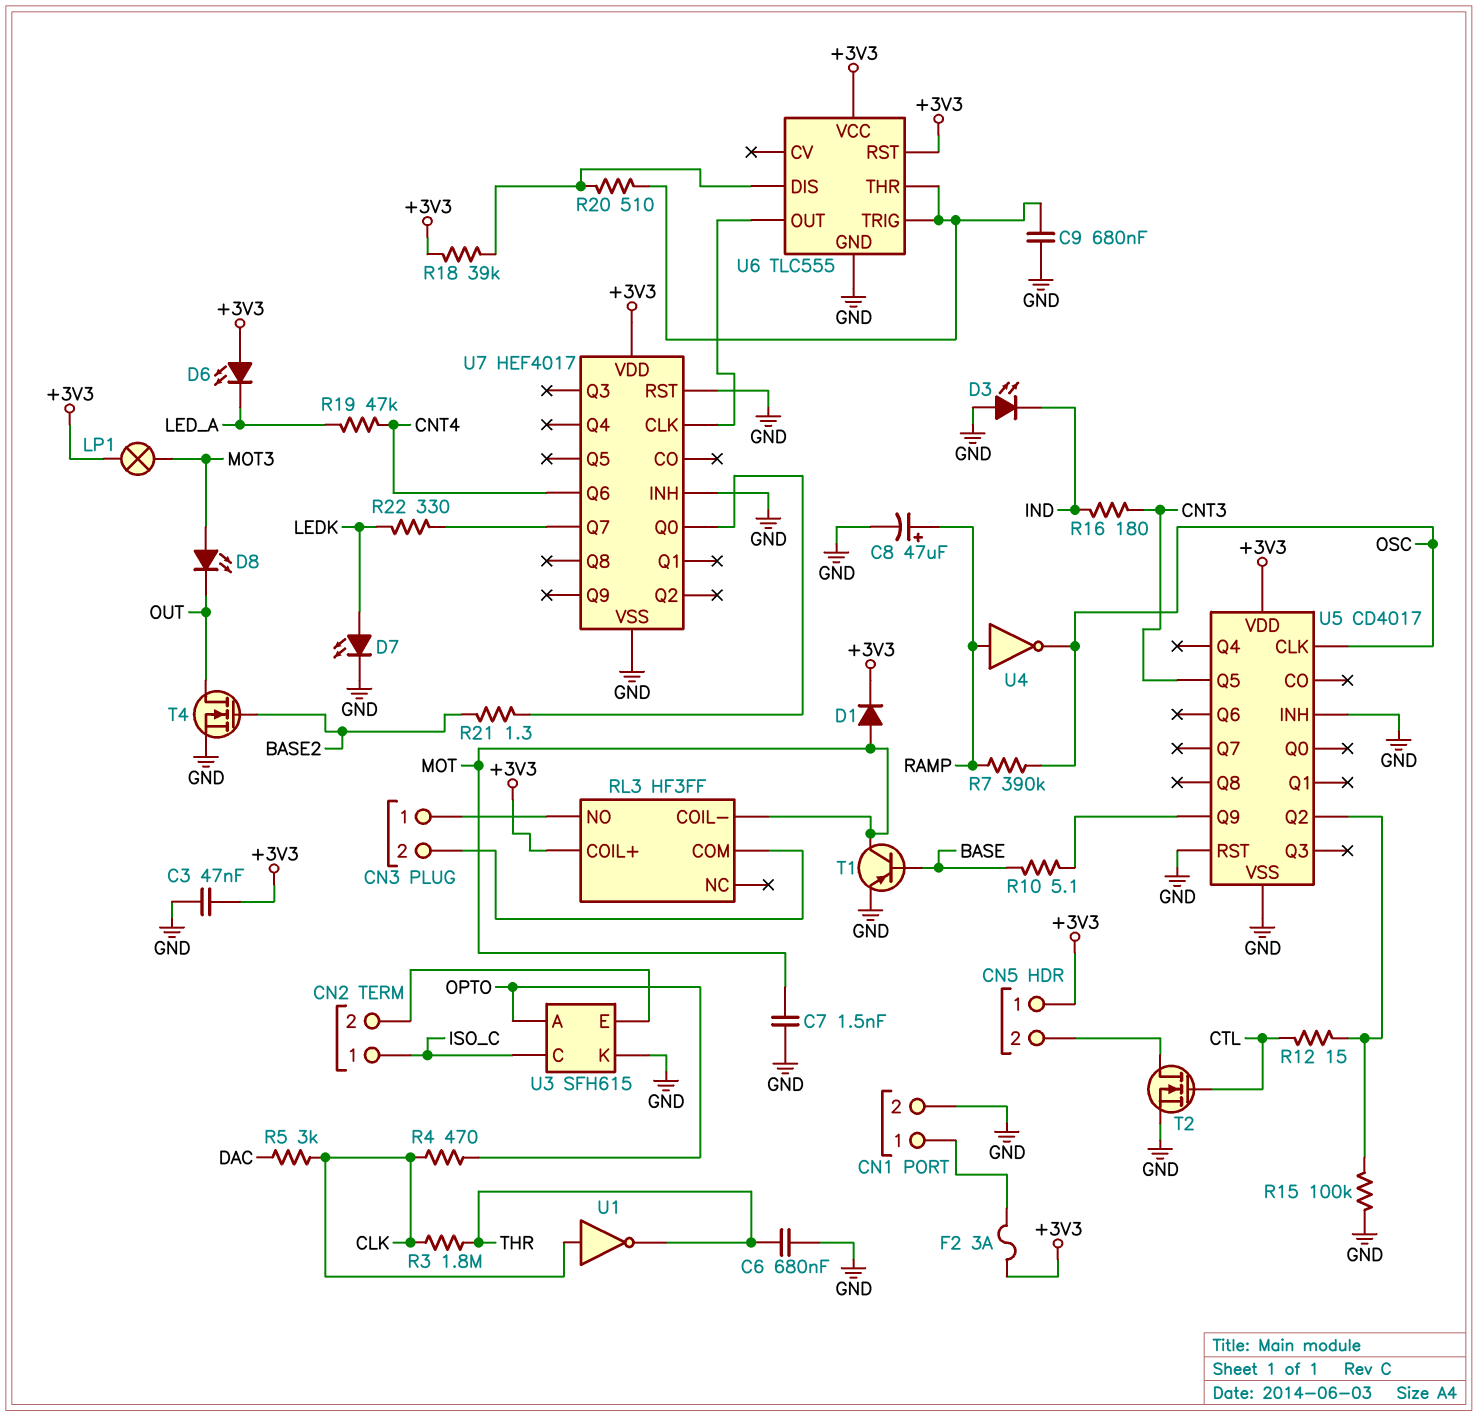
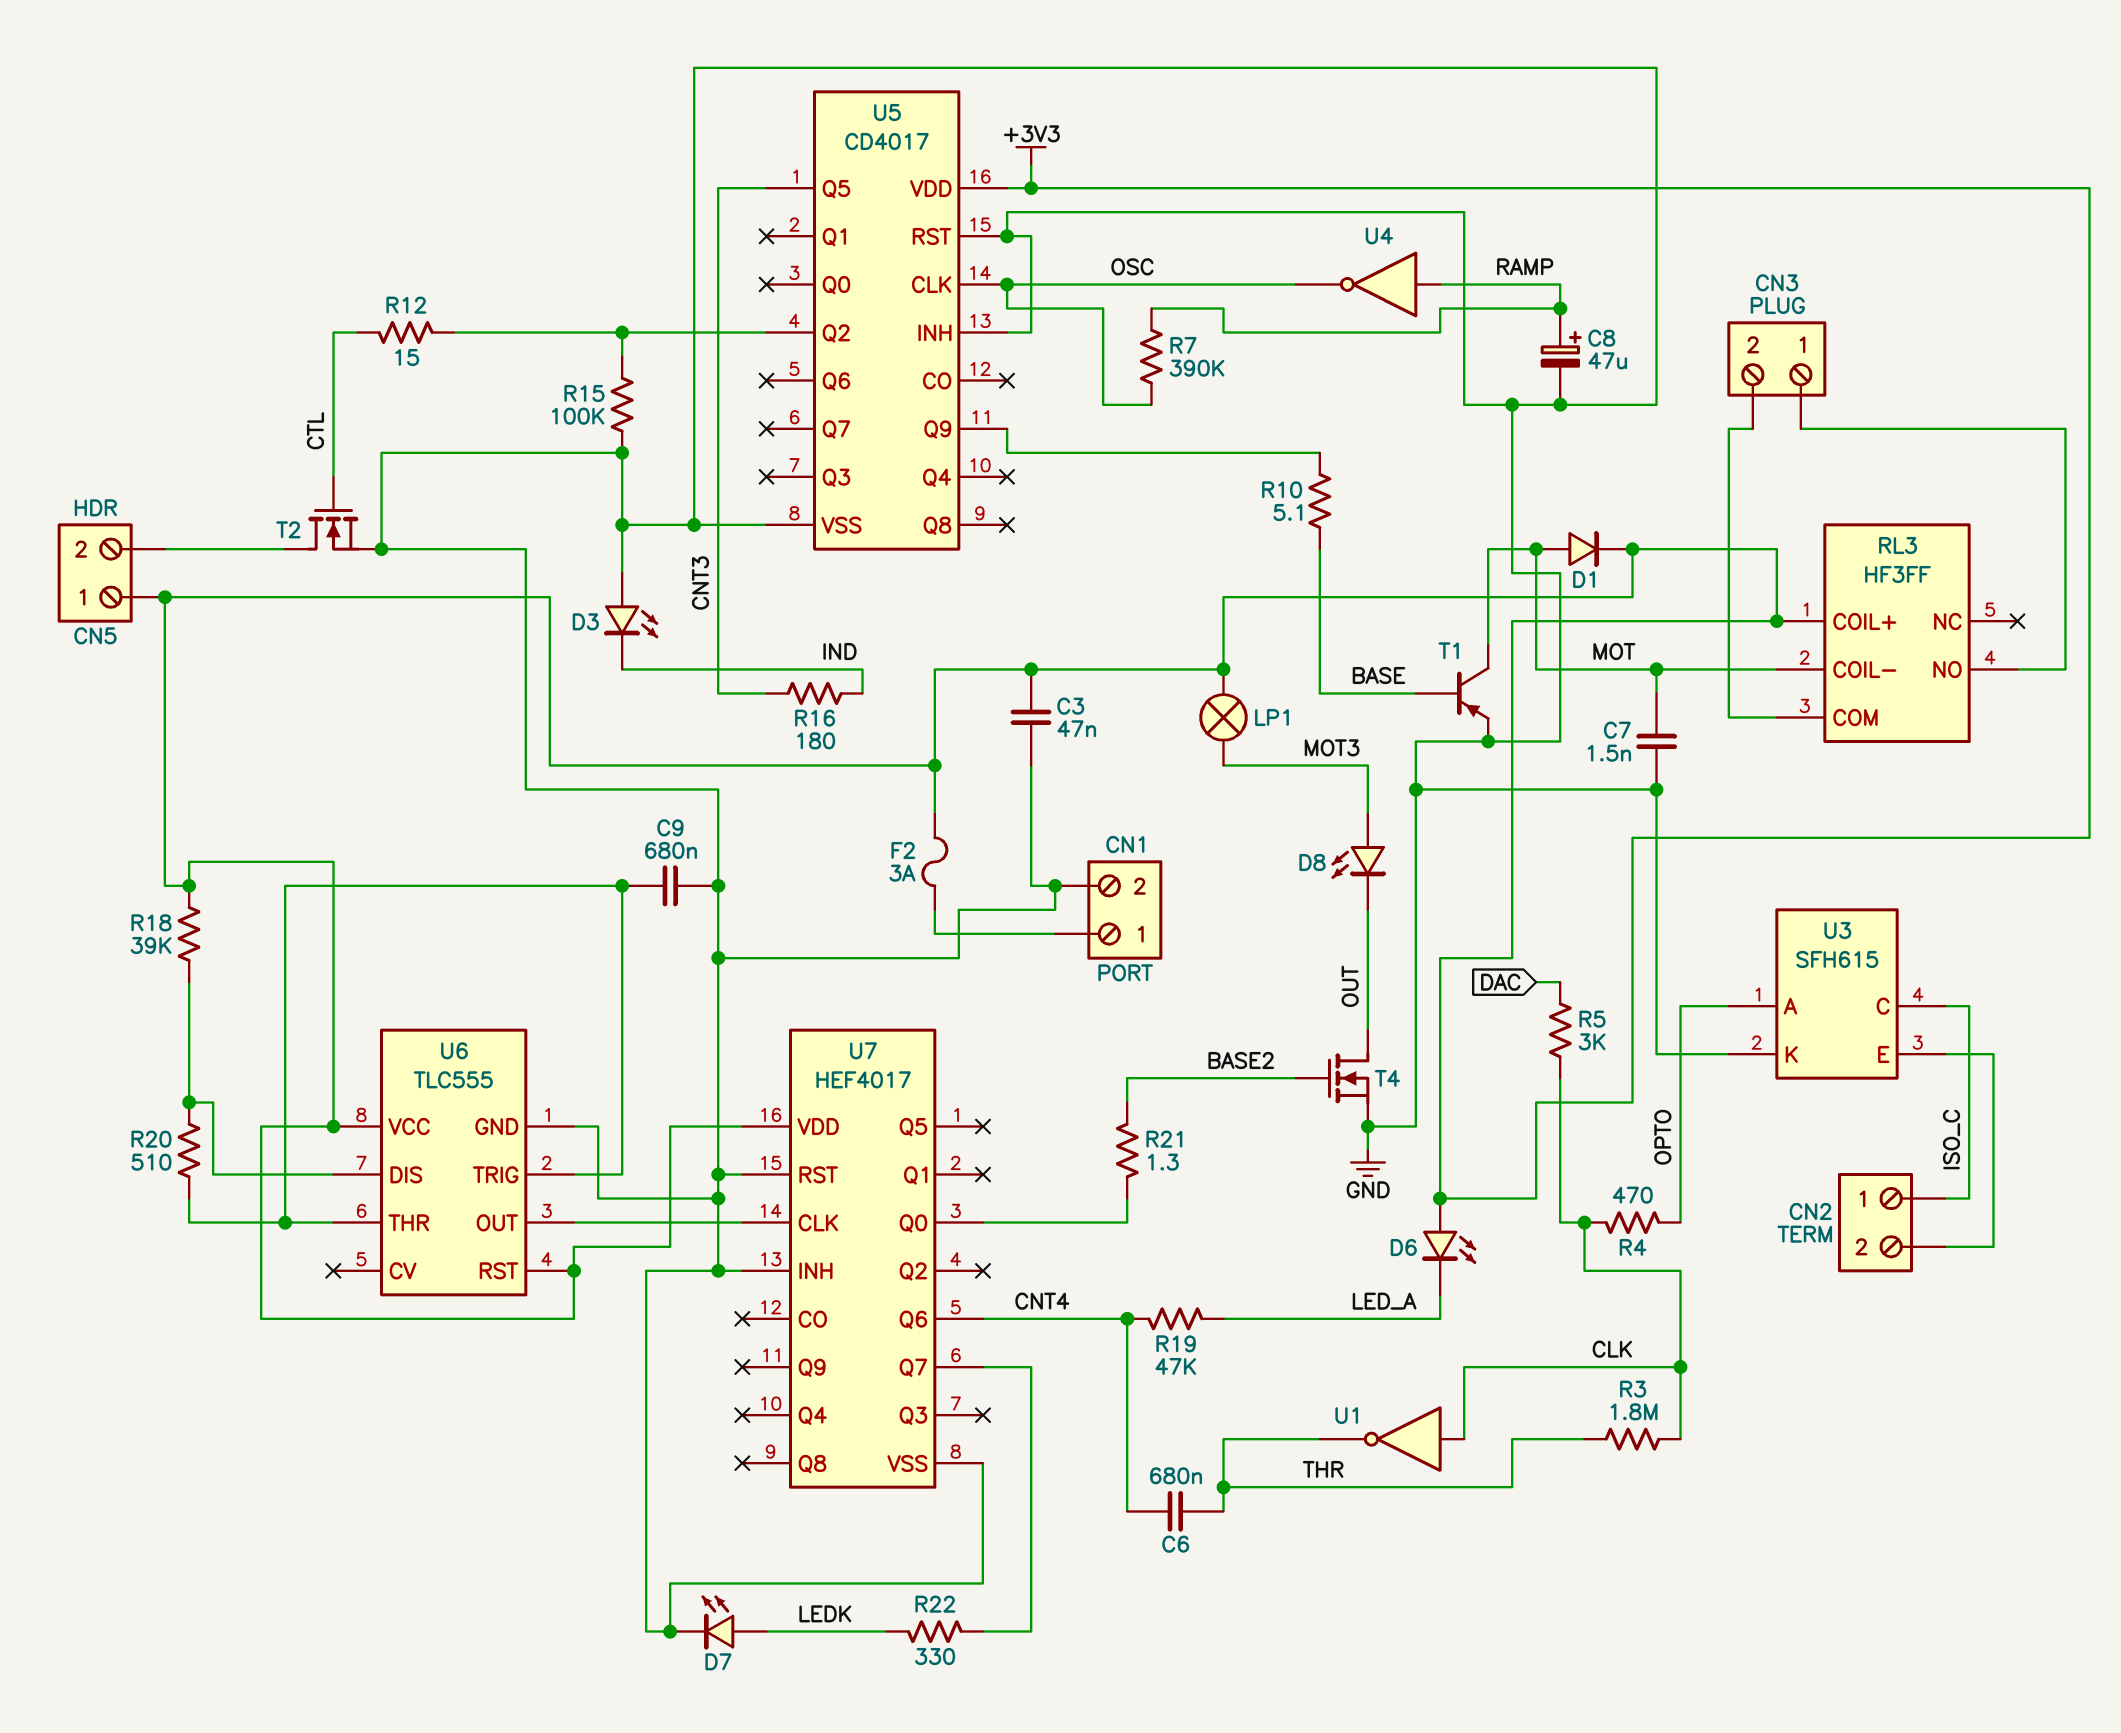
C6: 680nF (GND, THR) -> 680nF (CNT4, THR)

